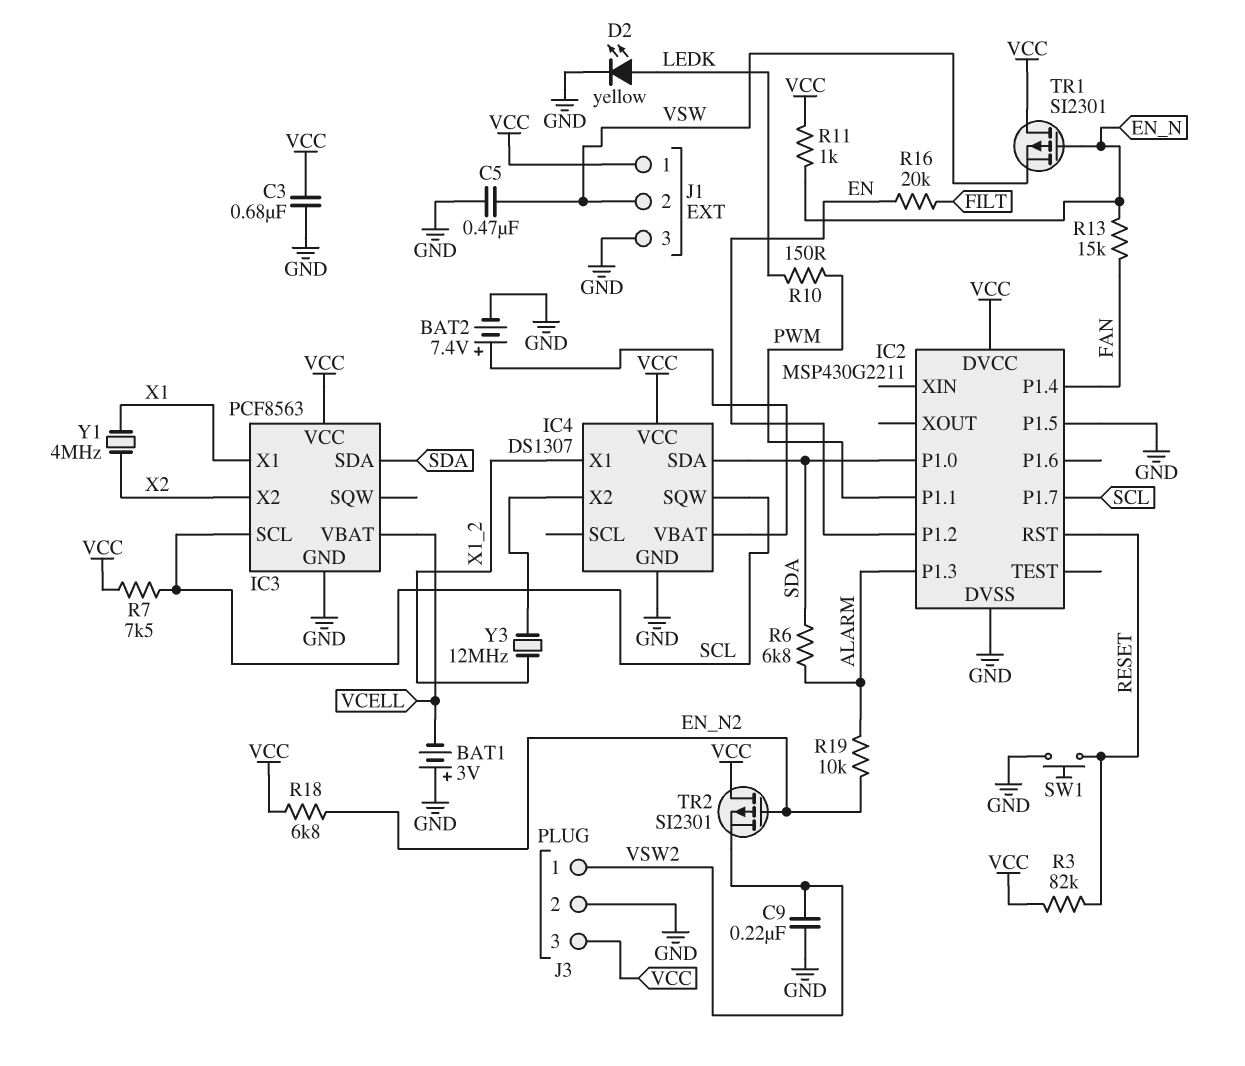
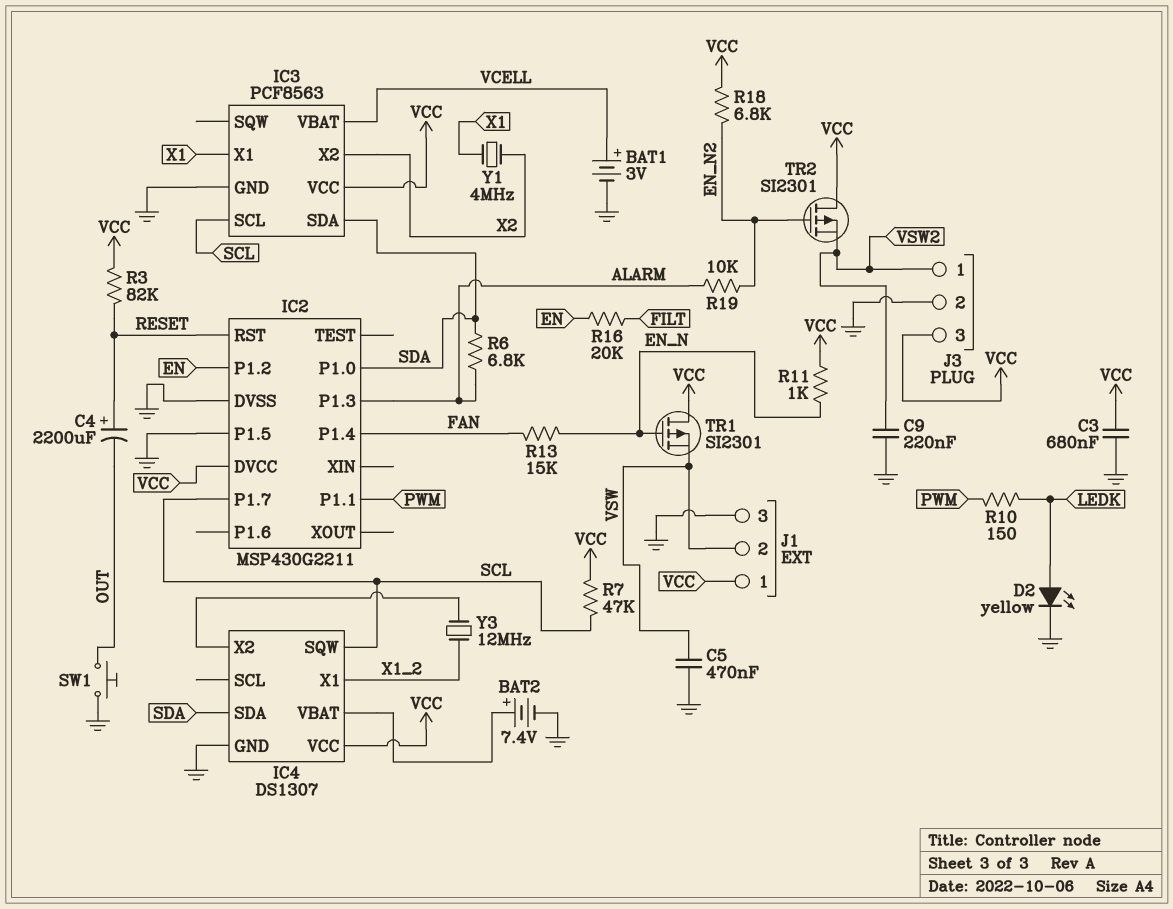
BAT1: 3V (plus GND, minus VCELL) -> 3V (plus VCELL, minus GND)
C4: none -> 2200uF (plus RESET, minus OUT)
R7: 7.5k (SCL, VCC) -> 47k (SCL, VCC)
SW1: button (GND, RESET) -> button (GND, OUT)

